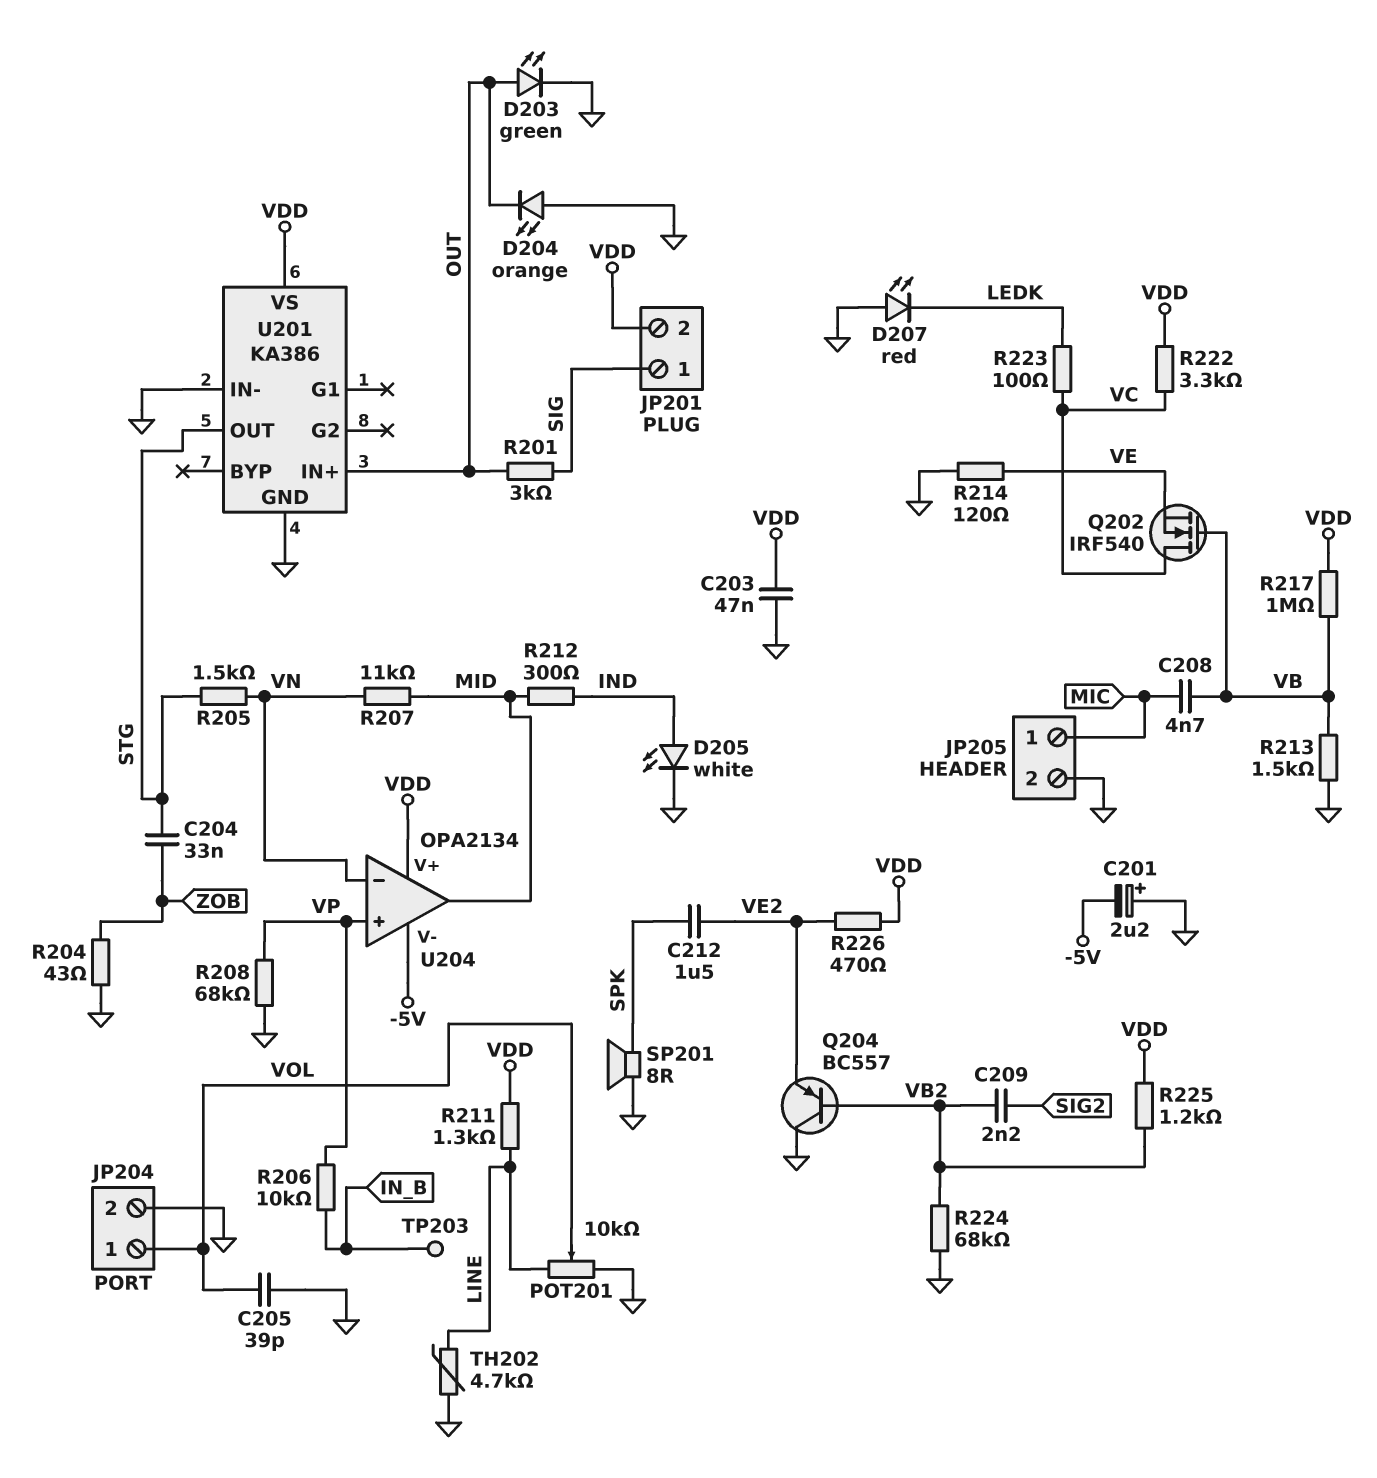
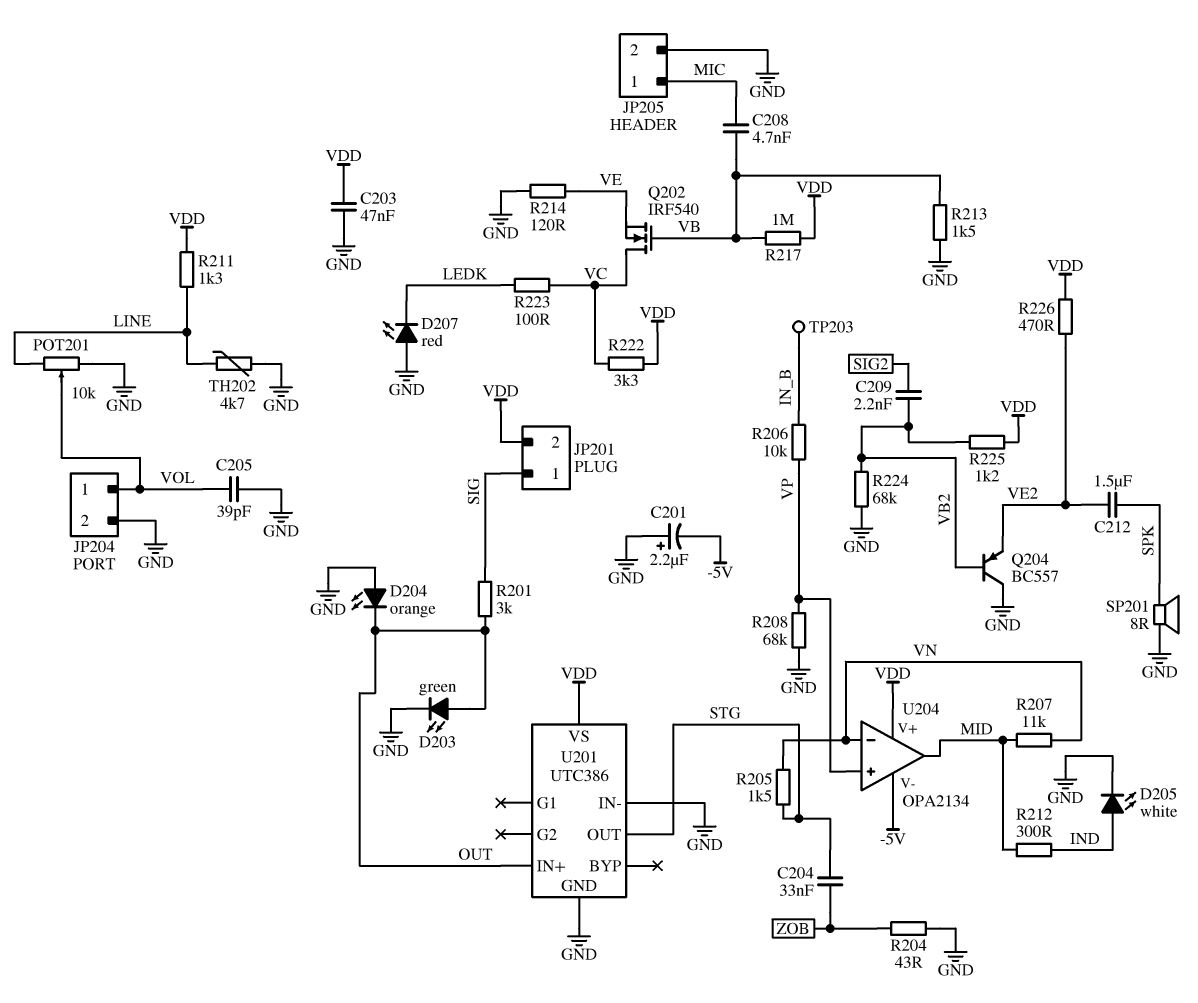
U201: KA386 -> UTC386

